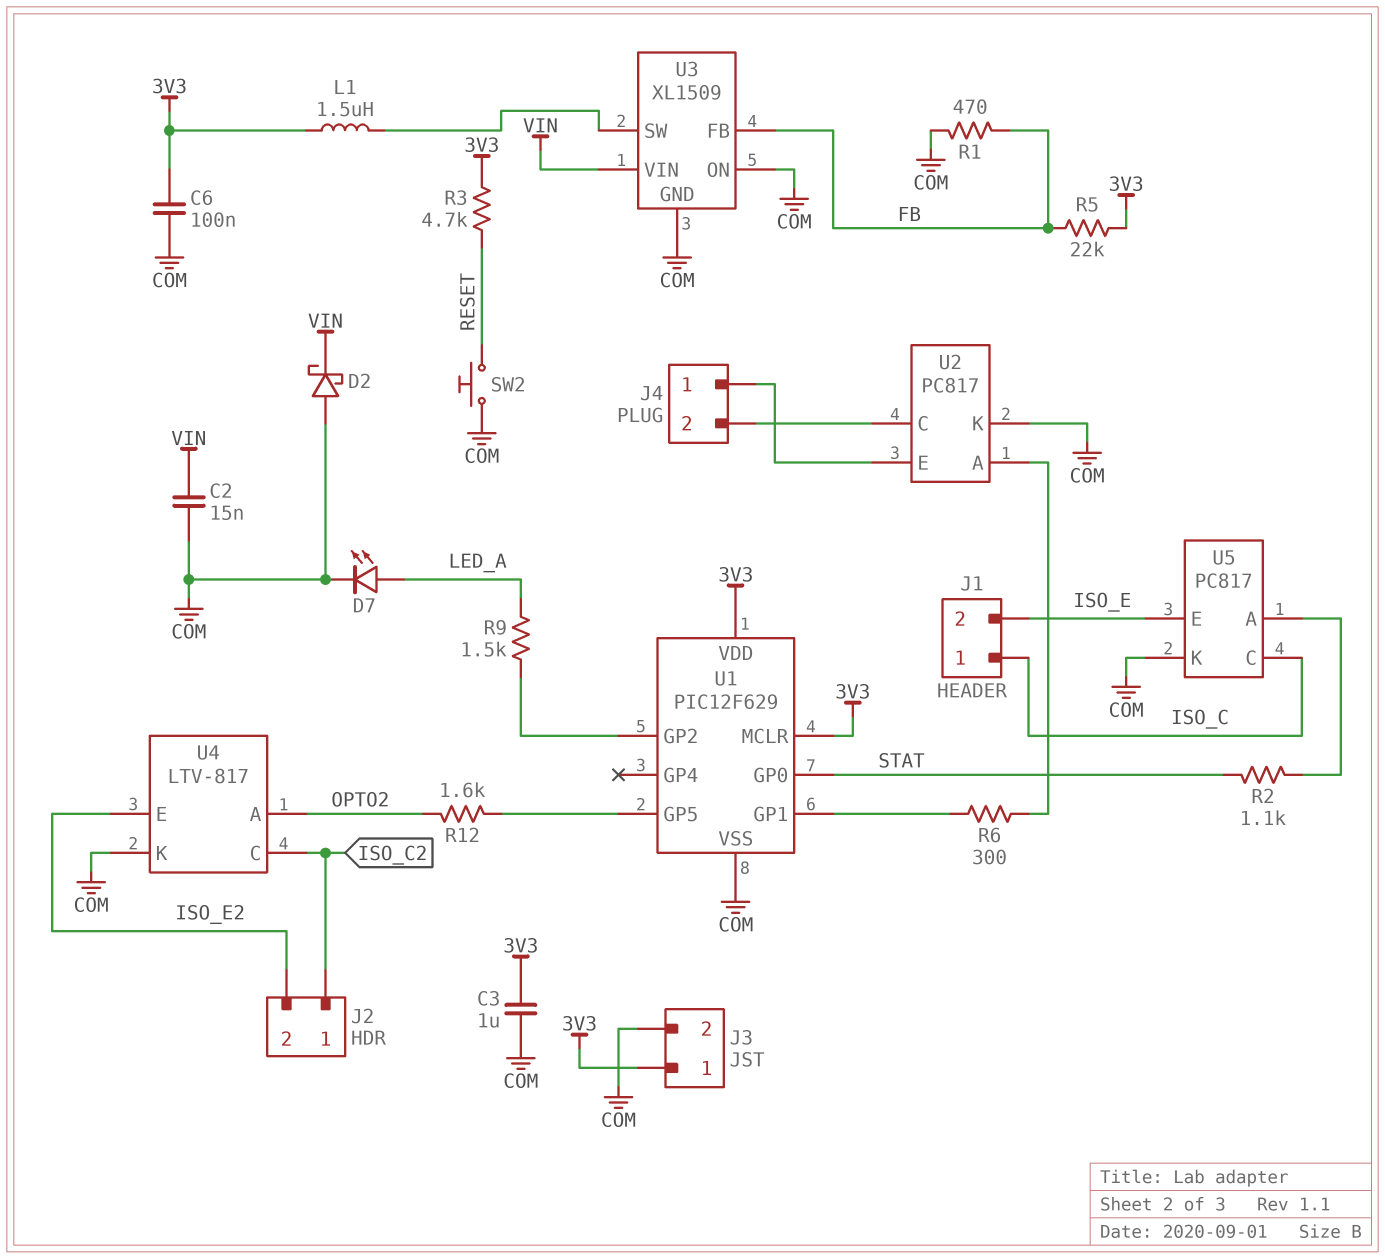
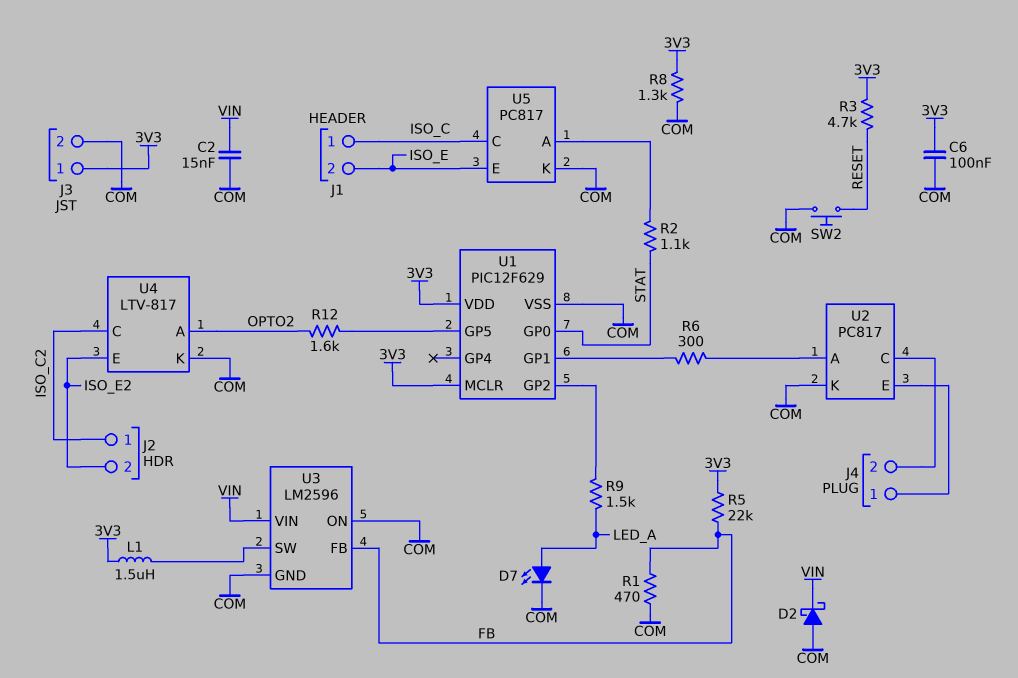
C3: 1uF (3V3, COM) -> none
R8: none -> 1.3k (3V3, COM)
U3: XL1509 -> LM2596

